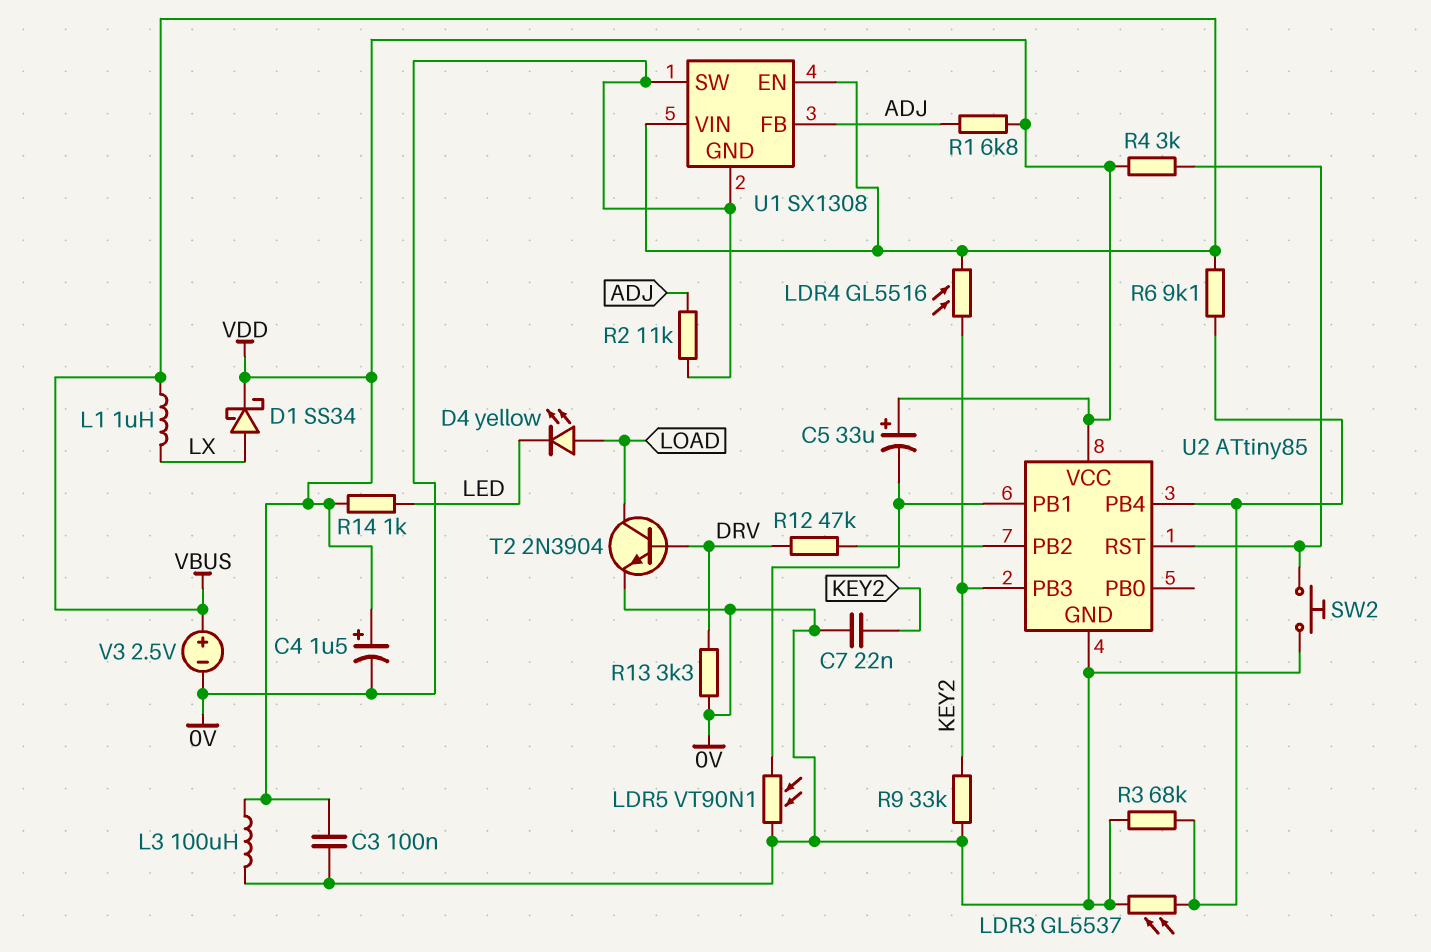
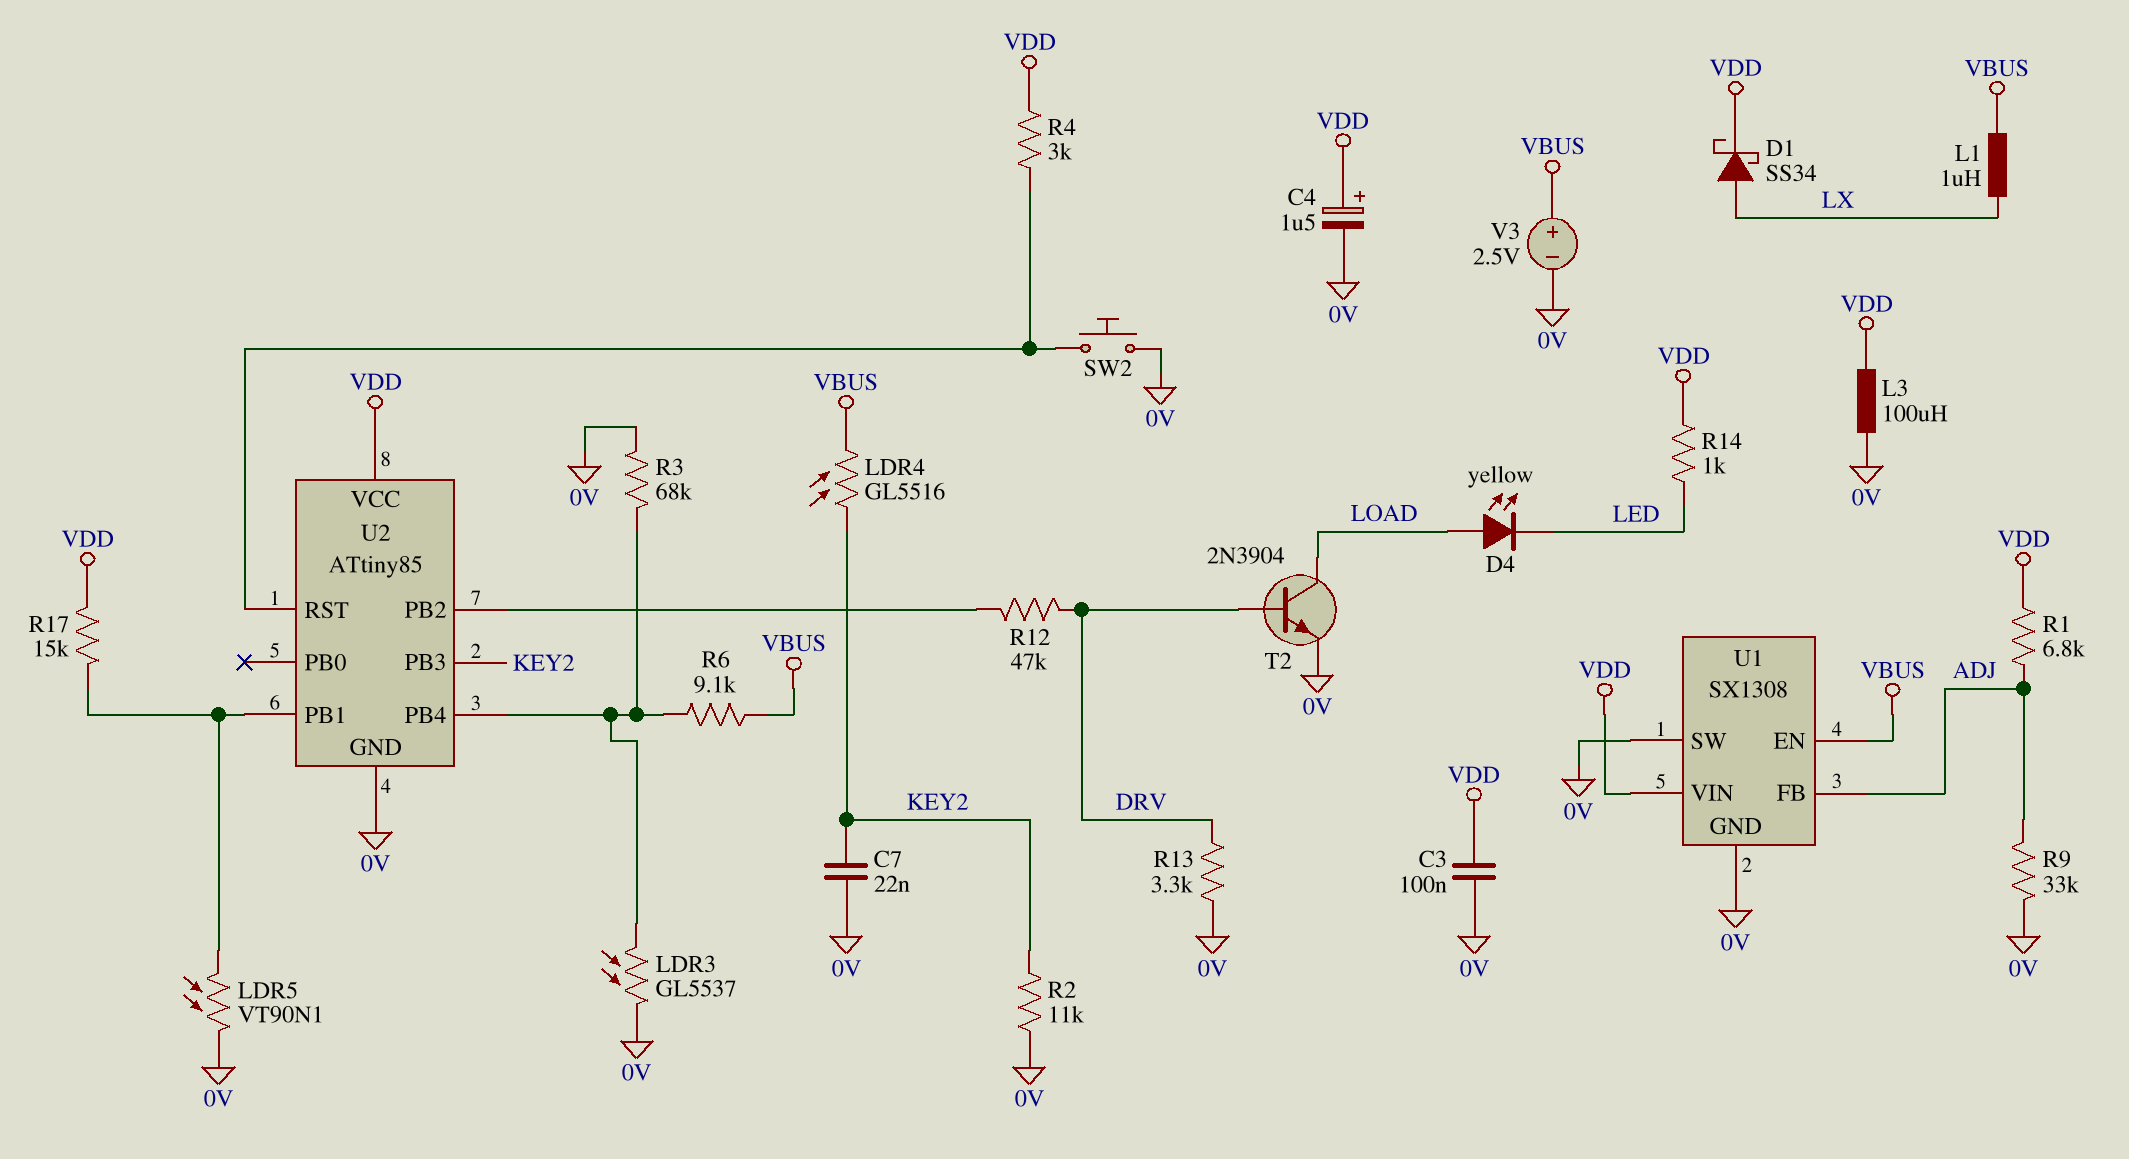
C5: 33uF (plus VDD, minus U2/PB1) -> none
R2: 11k (0V, ADJ) -> 11k (0V, KEY2)
R9: 33k (0V, KEY2) -> 33k (0V, ADJ)
R17: none -> 15k (U2/PB1, VDD)
U1 pin VIN: VBUS -> VDD

